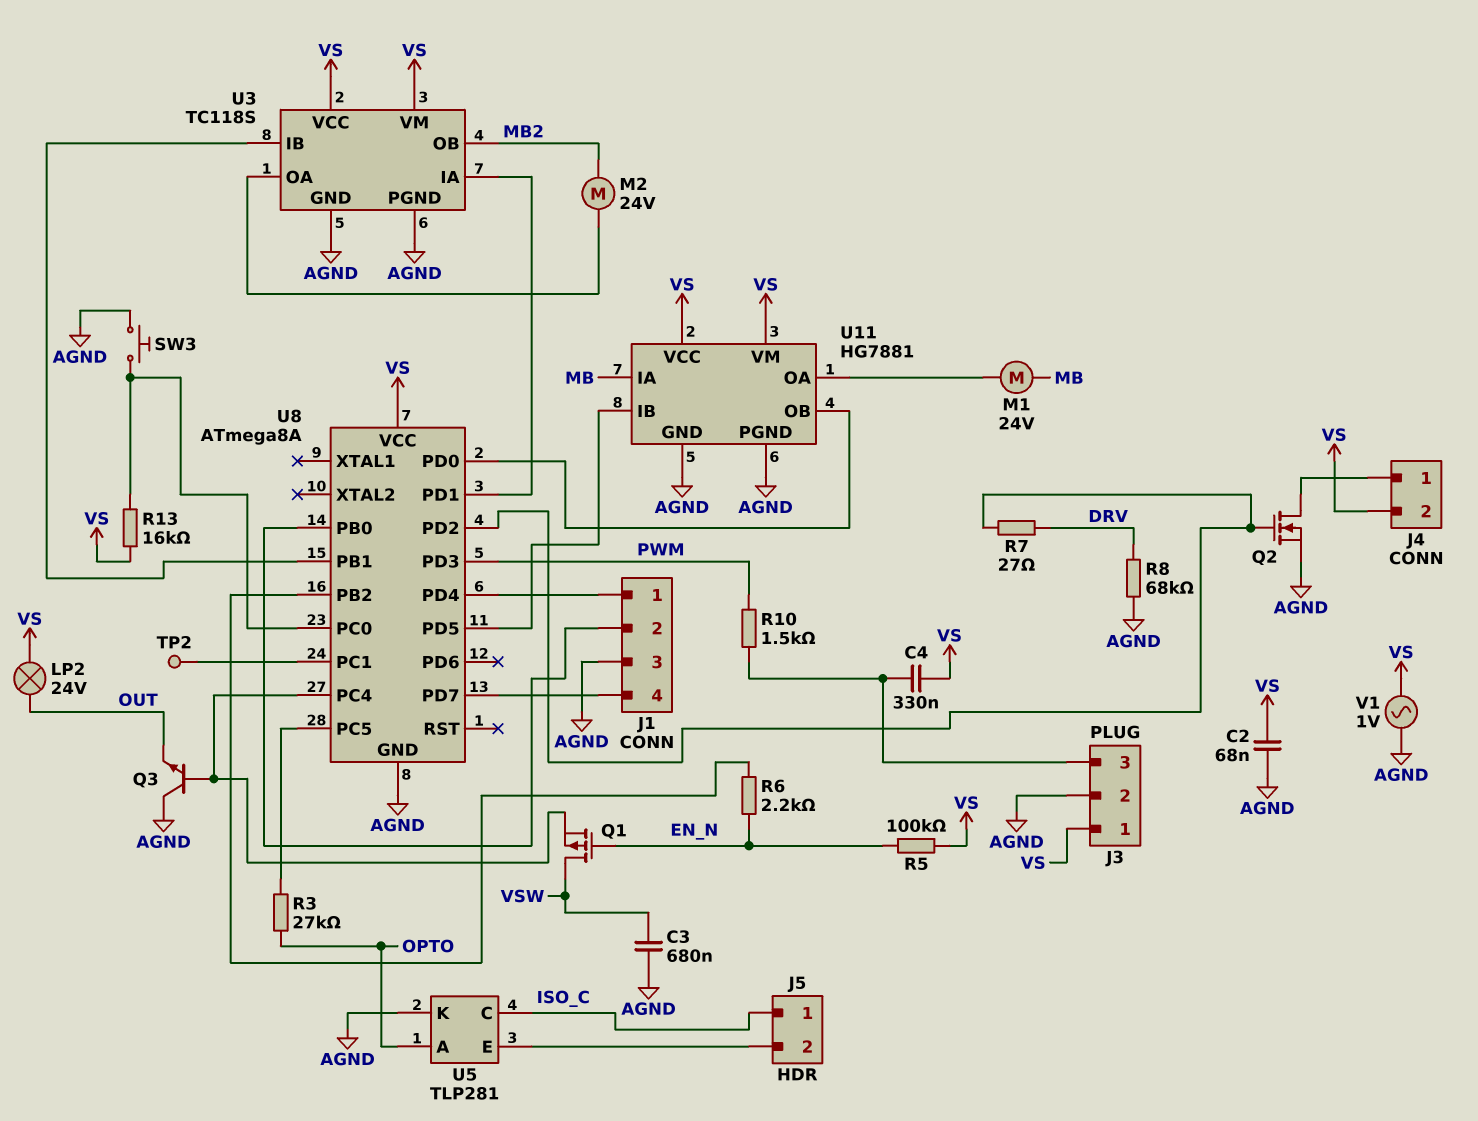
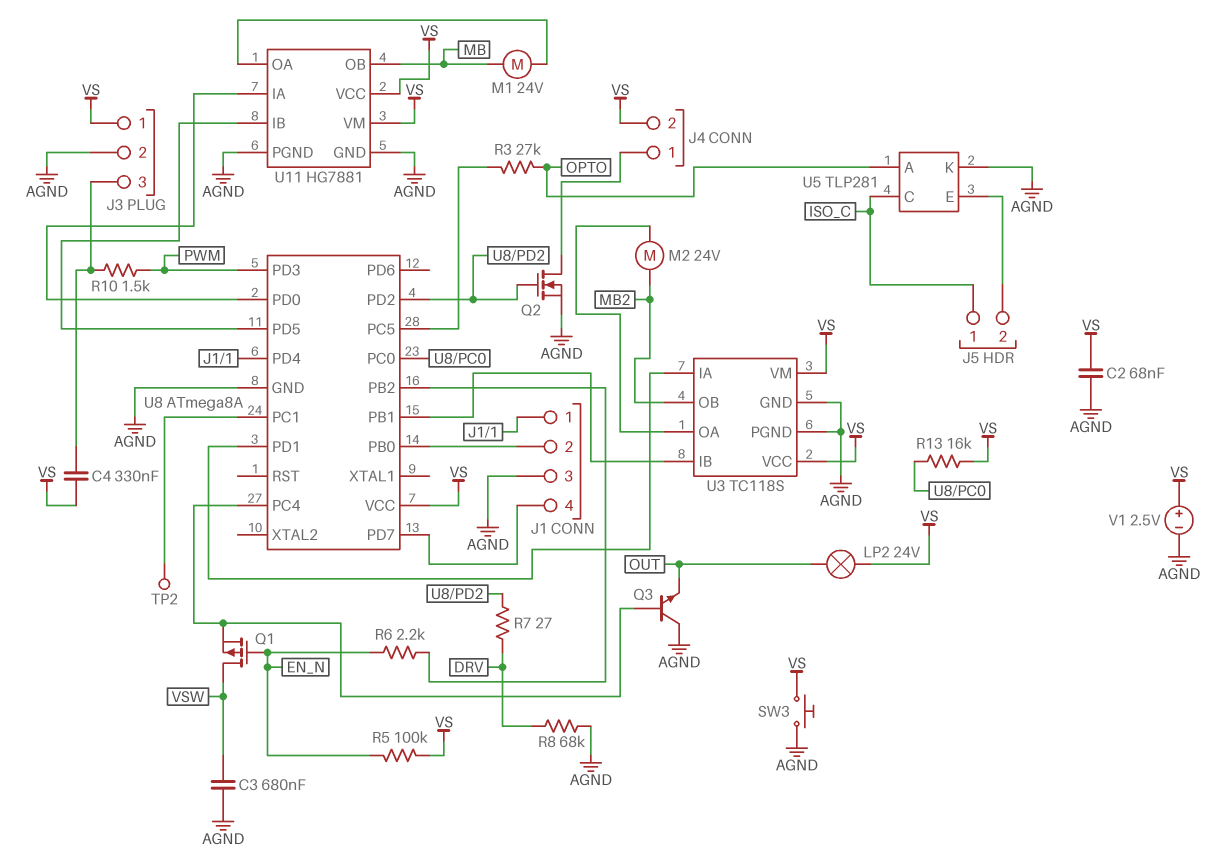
SW3: button (AGND, U8/PC0) -> button (AGND, VS)
U11 pin IA: MB -> U8/PD0
U11 pin OB: U8/PD0 -> MB
V1: AC 1V (AGND, VS) -> 2.5V (plus VS, minus AGND)

